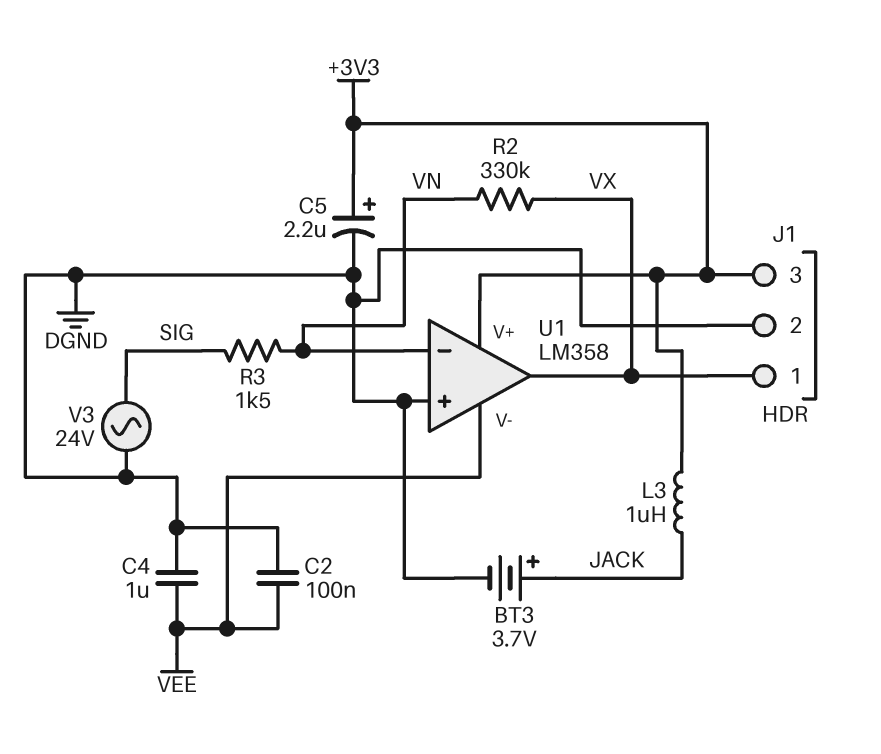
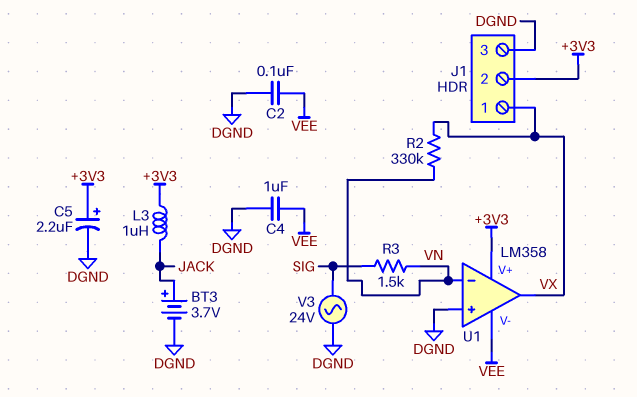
J1 pin 2: DGND -> +3V3
J1 pin 3: +3V3 -> DGND

